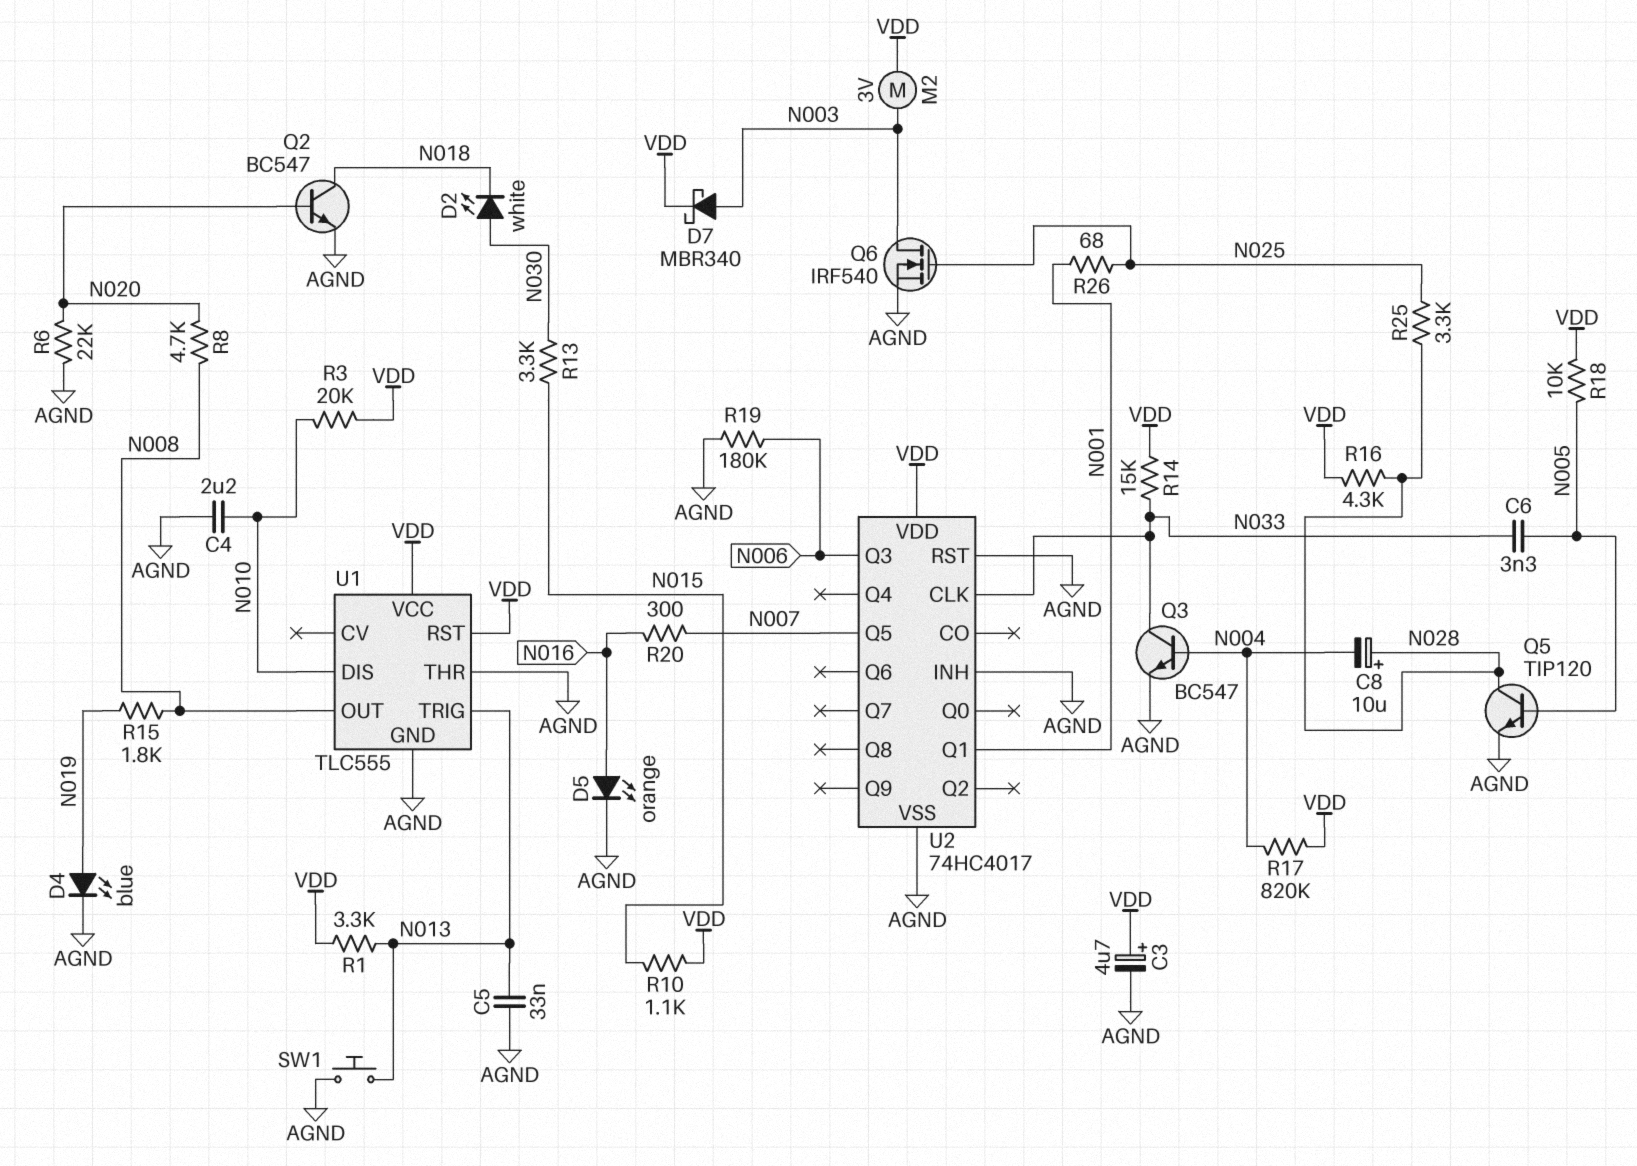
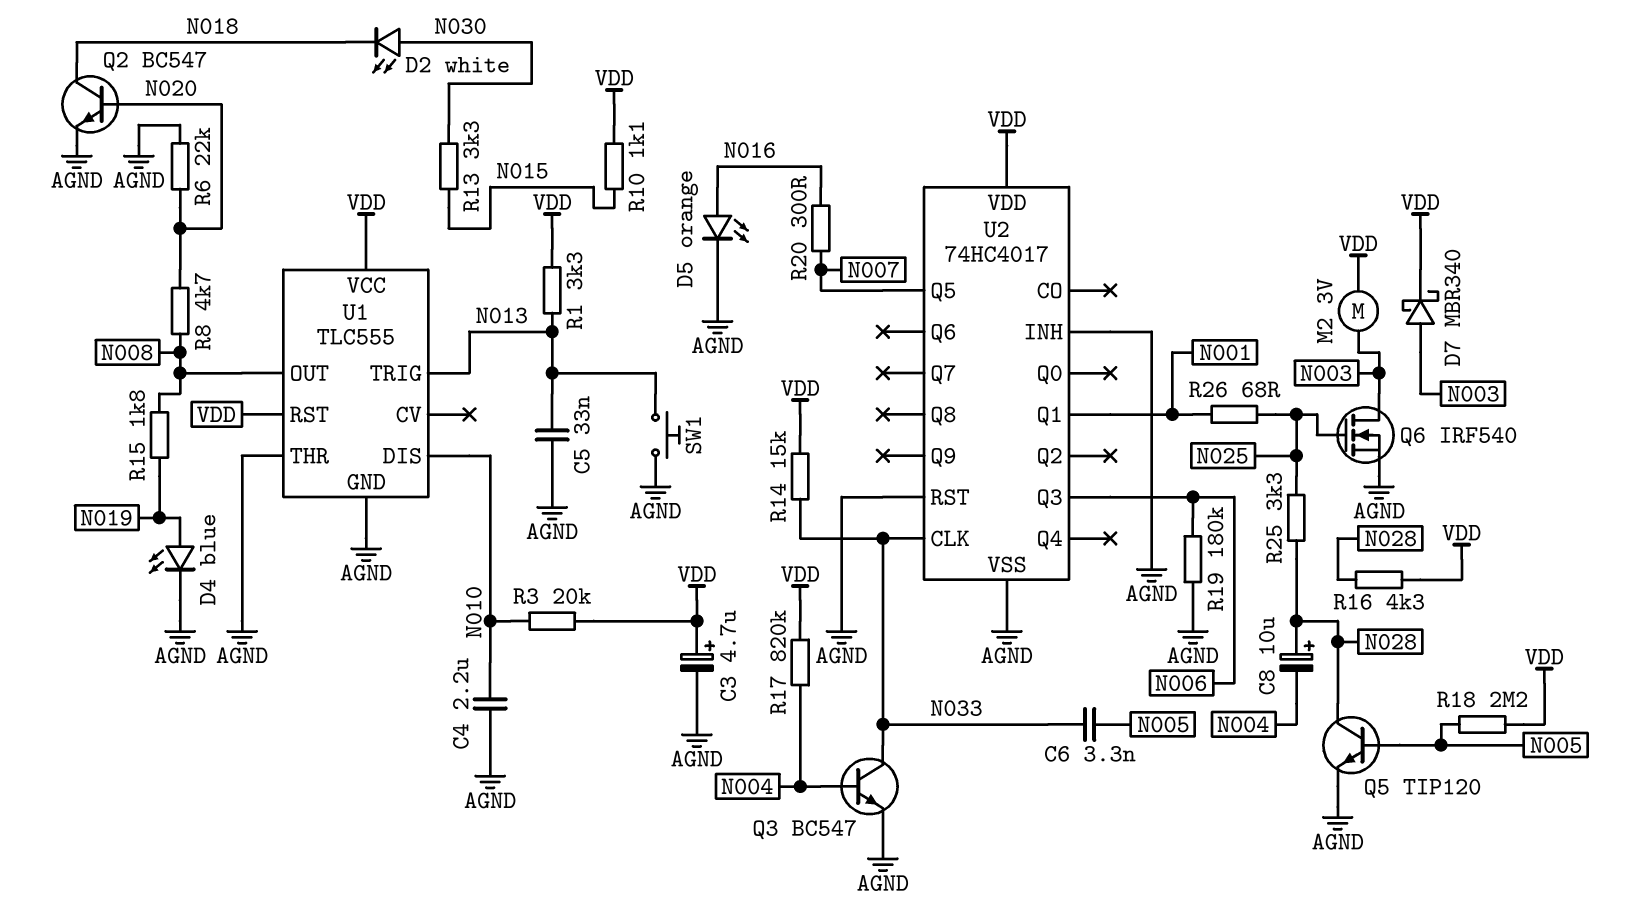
R18: 10k (N005, VDD) -> 2.2M (N005, VDD)

